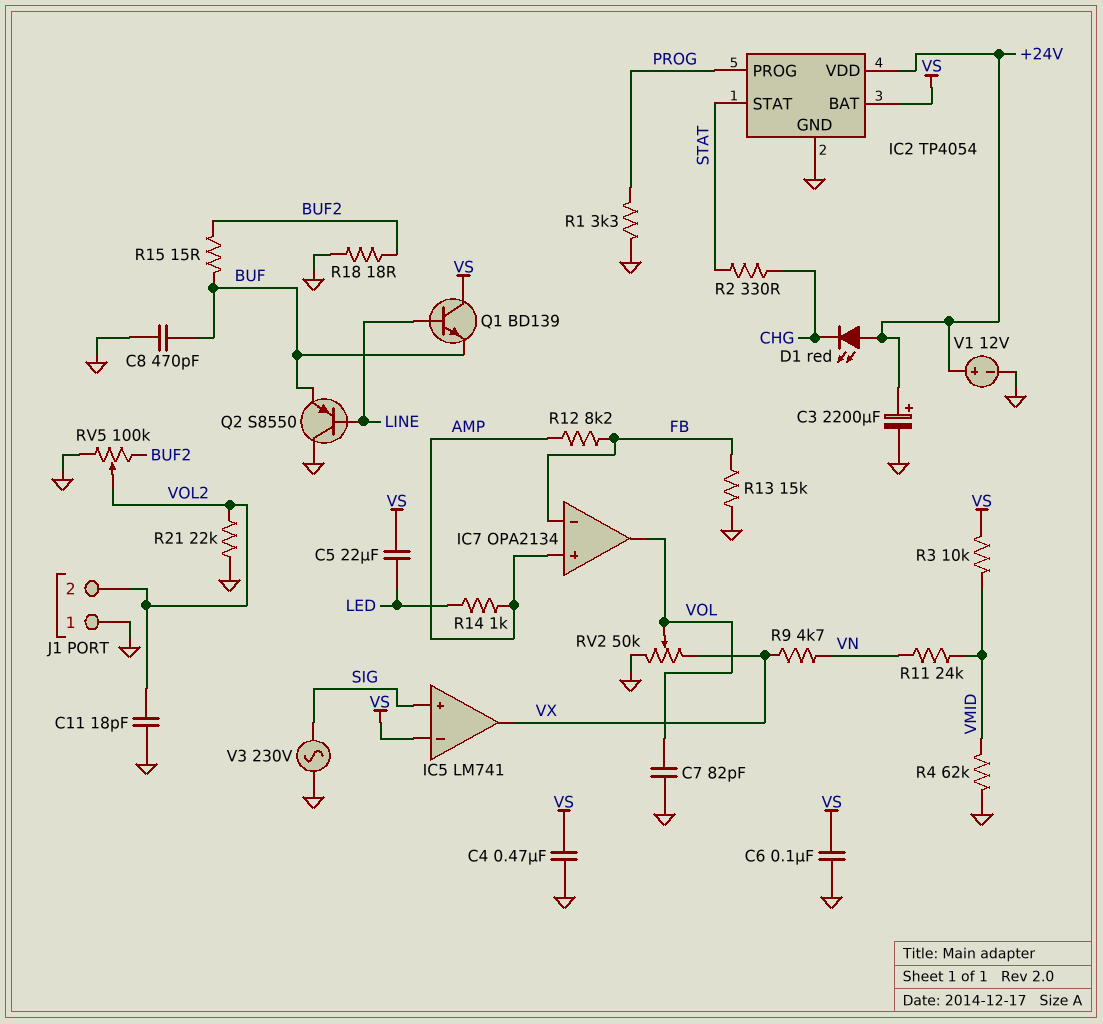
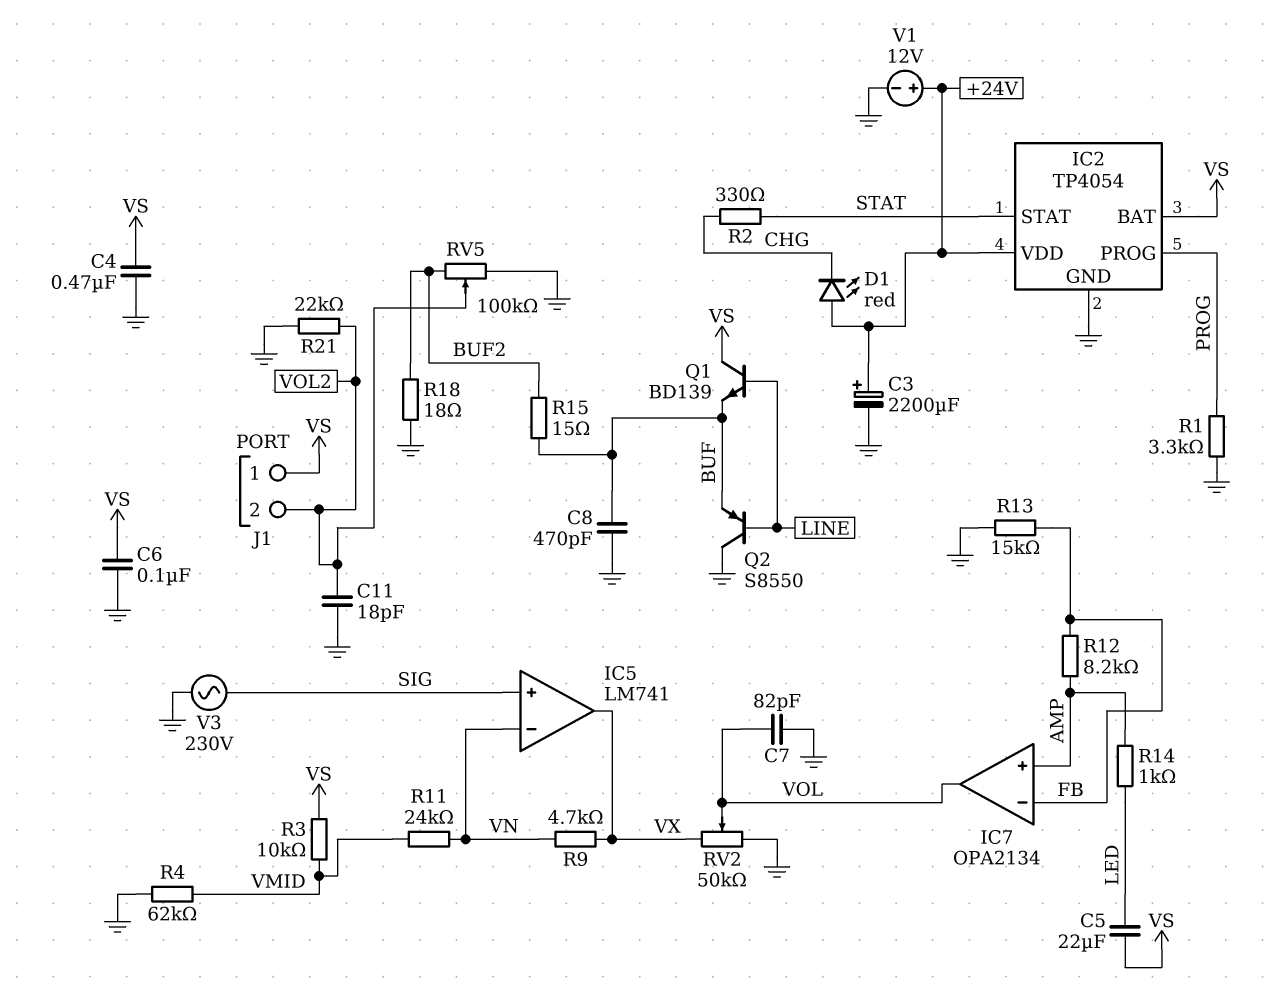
IC5 pin in-: VS -> VN
J1 pin 1: GND -> VS

